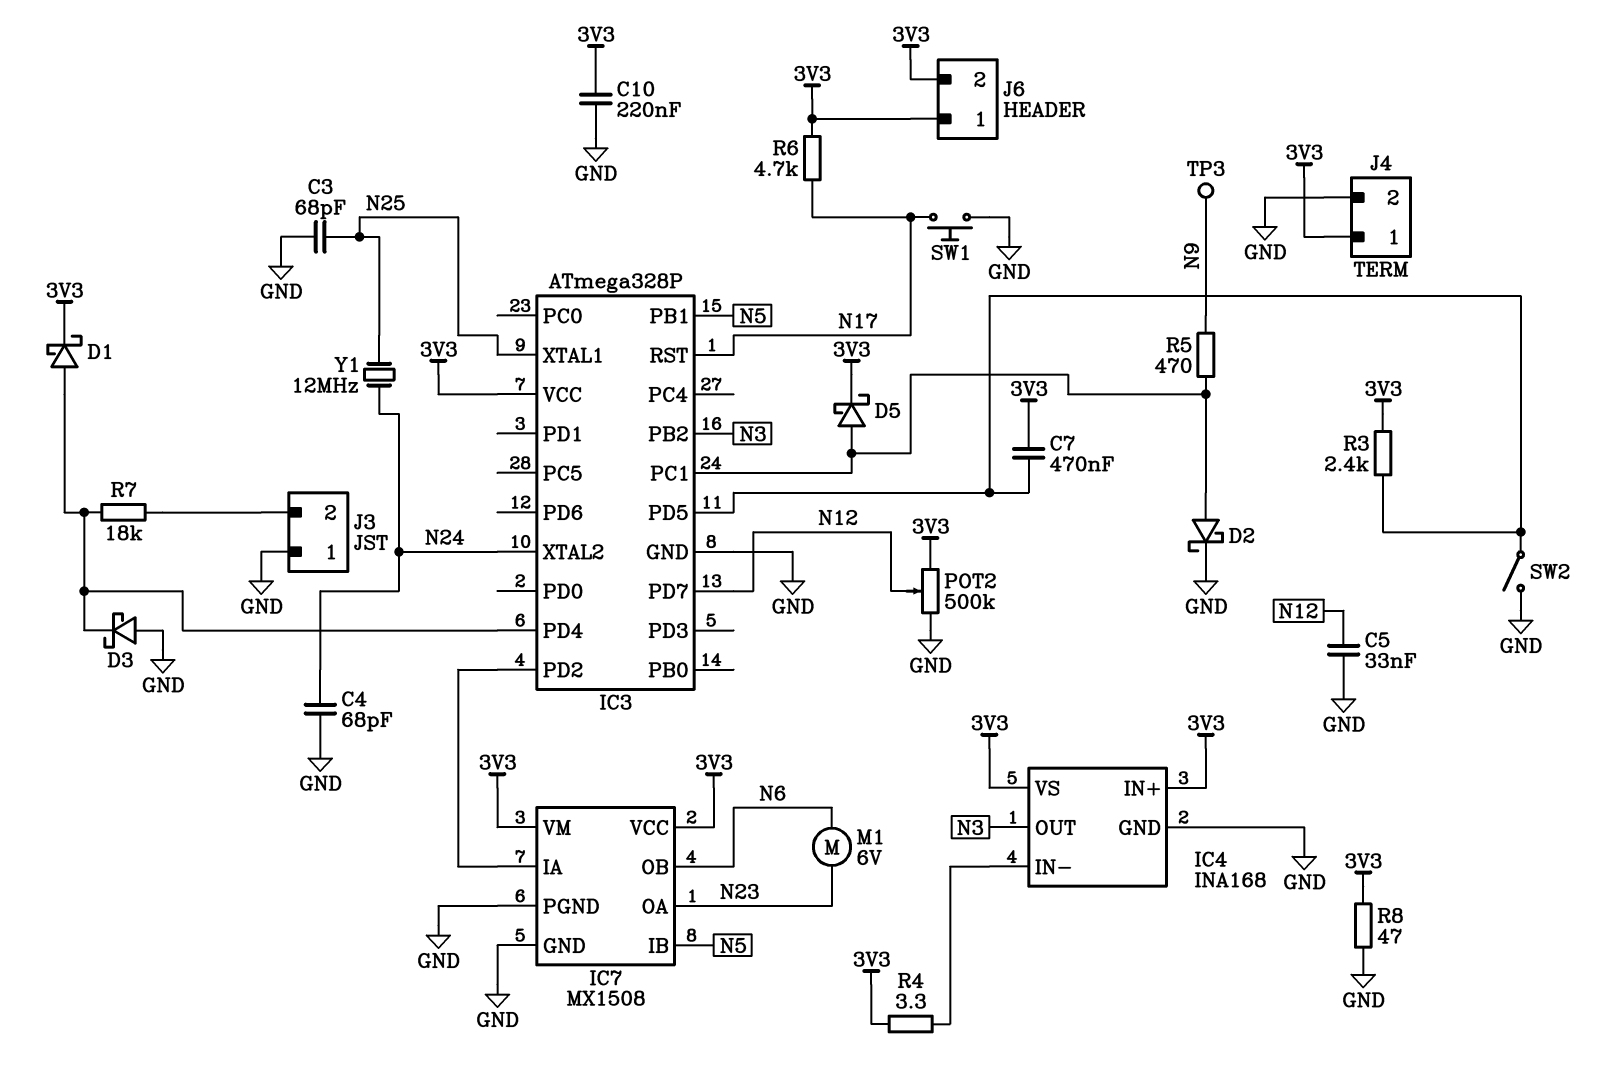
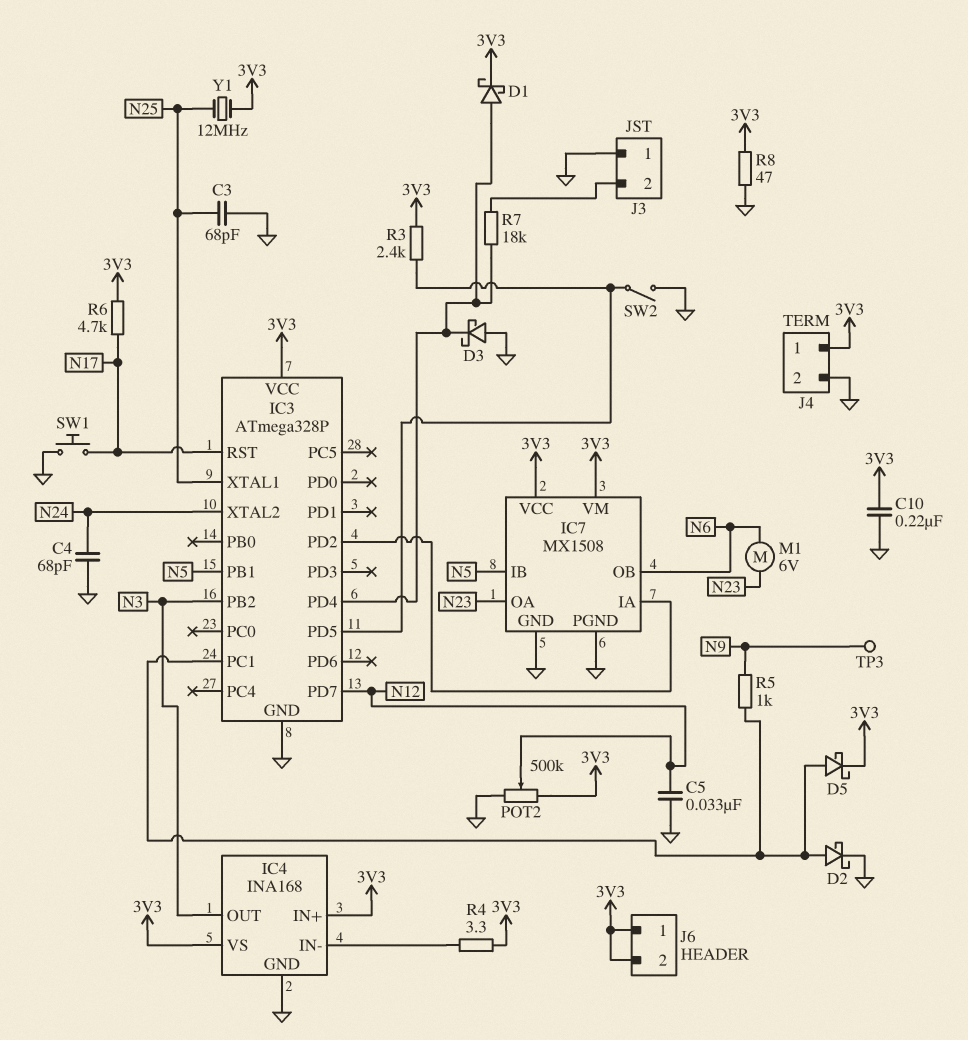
C7: 470nF (3V3, IC3/PD5) -> none
R5: 470 (IC3/PC1, N9) -> 1k (IC3/PC1, N9)
Y1: 12MHz (N24, N25) -> 12MHz (3V3, N25)

